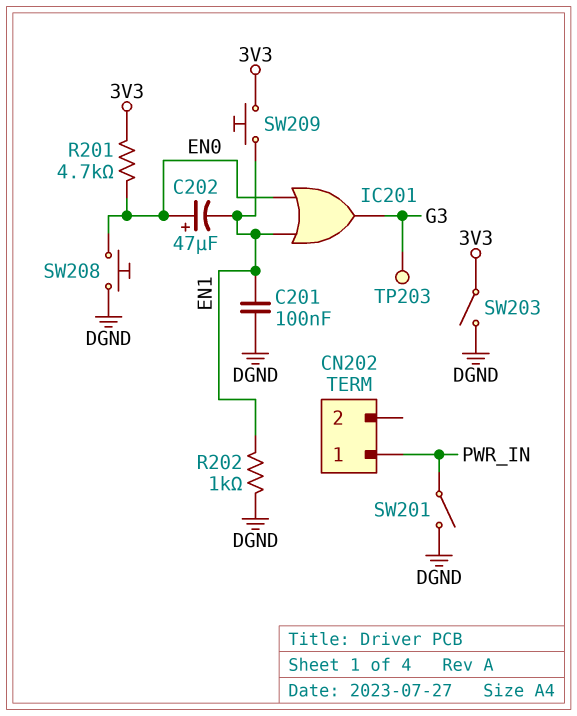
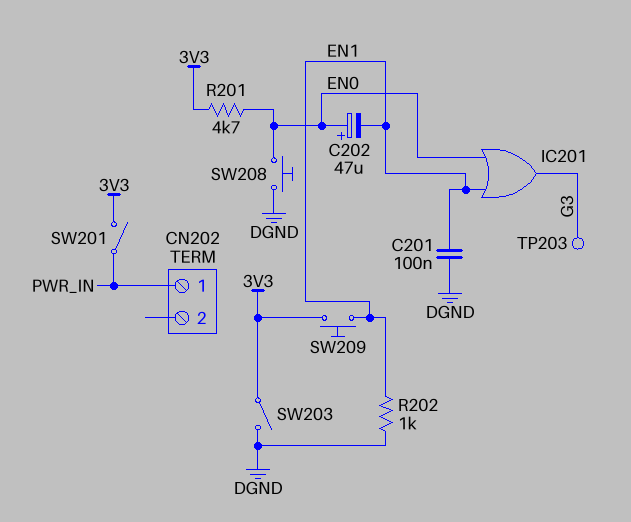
SW201: switch (DGND, PWR_IN) -> switch (3V3, PWR_IN)

